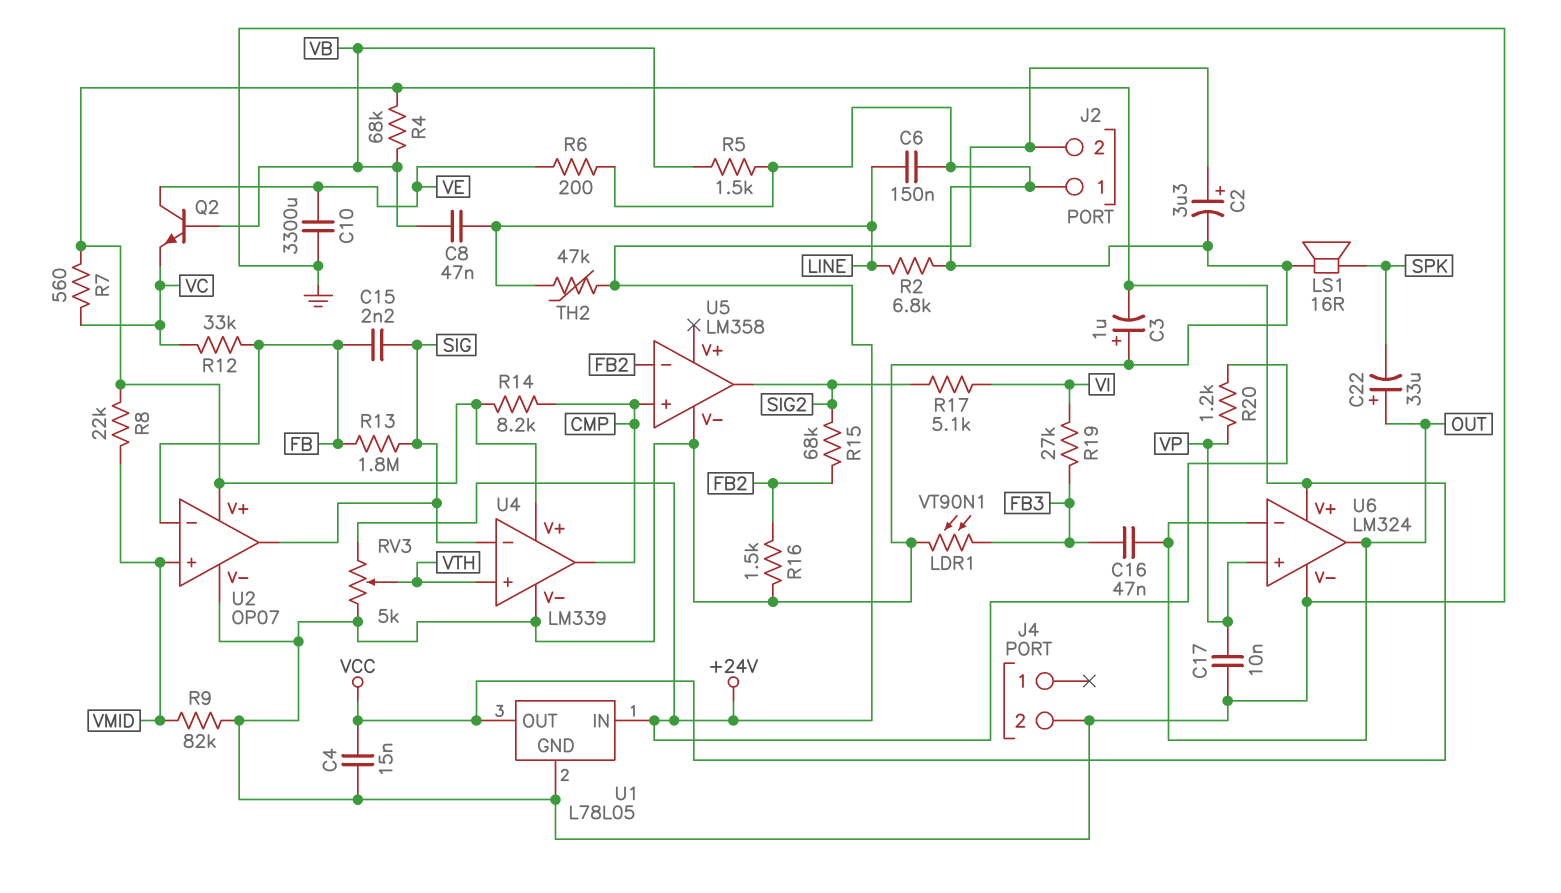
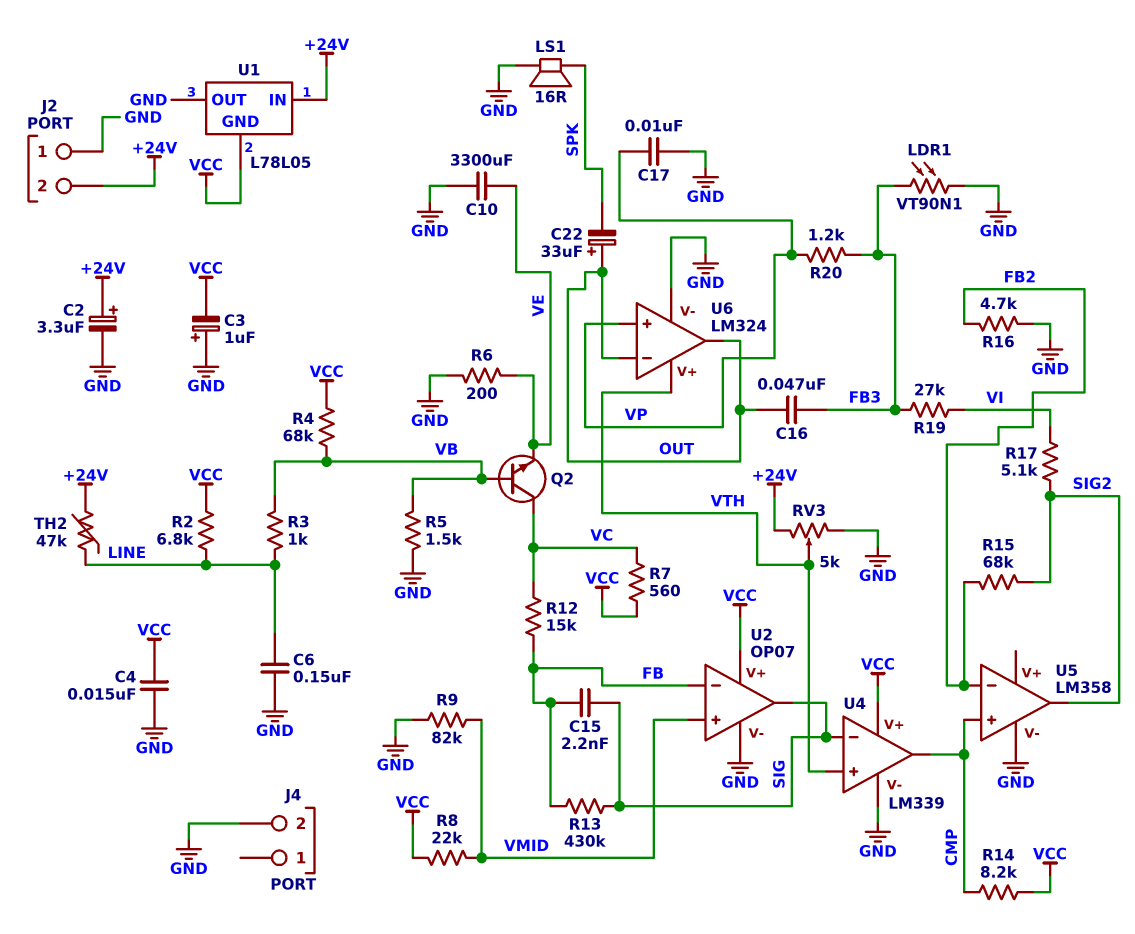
C8: 47nF (LINE, VB) -> none
Q2: NPN (B VB, C VE, E VC) -> NPN (B VB, C VC, E VE)
R2: 6.8k (GND, LINE) -> 6.8k (LINE, VCC)
R3: none -> 1k (LINE, VB)
R12: 33k (FB, VC) -> 15k (FB, VC)
R13: 1.8M (FB, SIG) -> 430k (FB, SIG)
R16: 1.5k (FB2, GND) -> 4.7k (FB2, GND)
R20: 1.2k (+24V, VP) -> 1.2k (FB3, VP)
U1 pin GND: GND -> VCC
U1 pin OUT: VCC -> GND
U6 pin V+: VCC -> VTH

